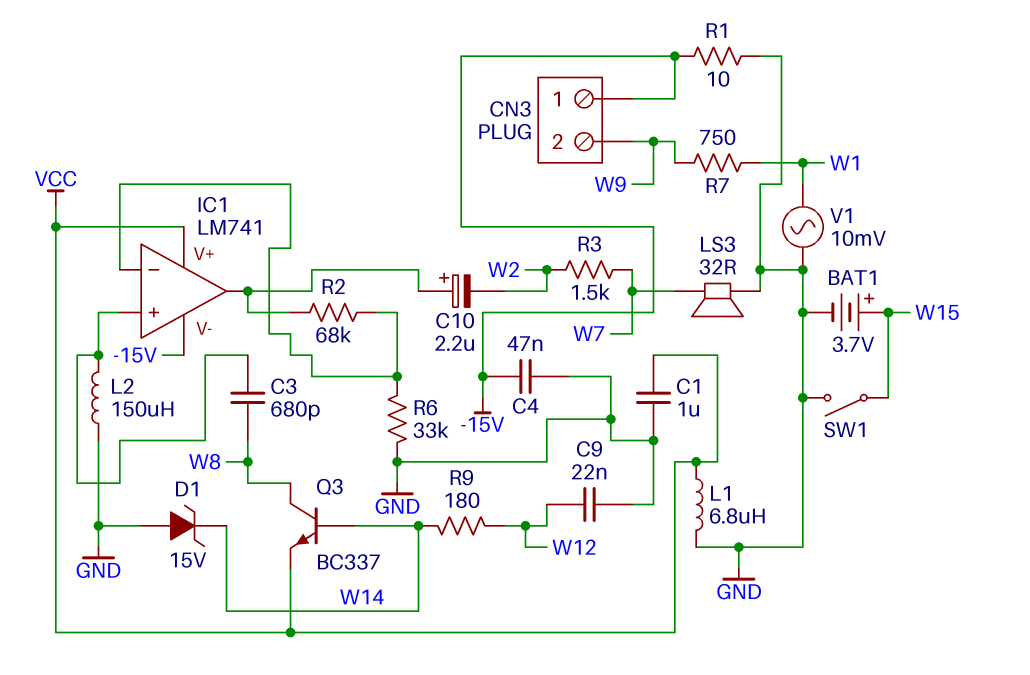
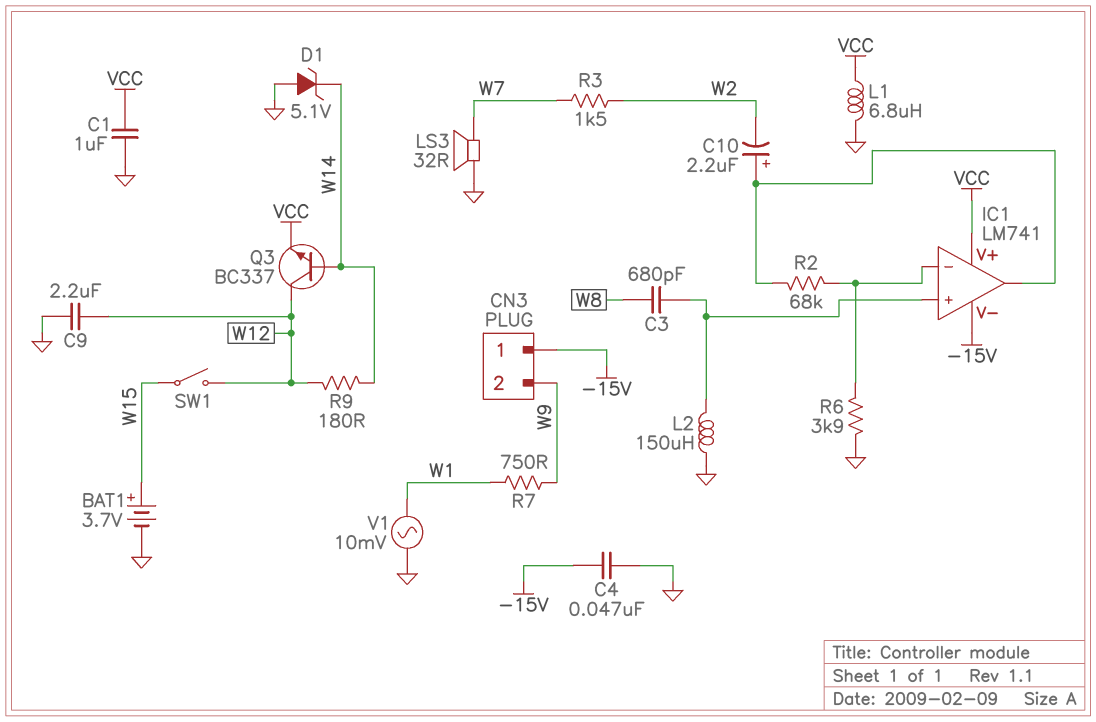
C9: 22nF (GND, W12) -> 2.2uF (GND, W12)
D1: zener 15V (A GND, K W14) -> zener 5.1V (A GND, K W14)
Q3: NPN BC337 (B W14, C W8, E VCC) -> NPN BC337 (B W14, C W12, E VCC)
R1: 10 (-15V, GND) -> none
R6: 33k (GND, IC1/in-) -> 3.9k (GND, IC1/in-)
SW1: switch (GND, W15) -> switch (W12, W15)

